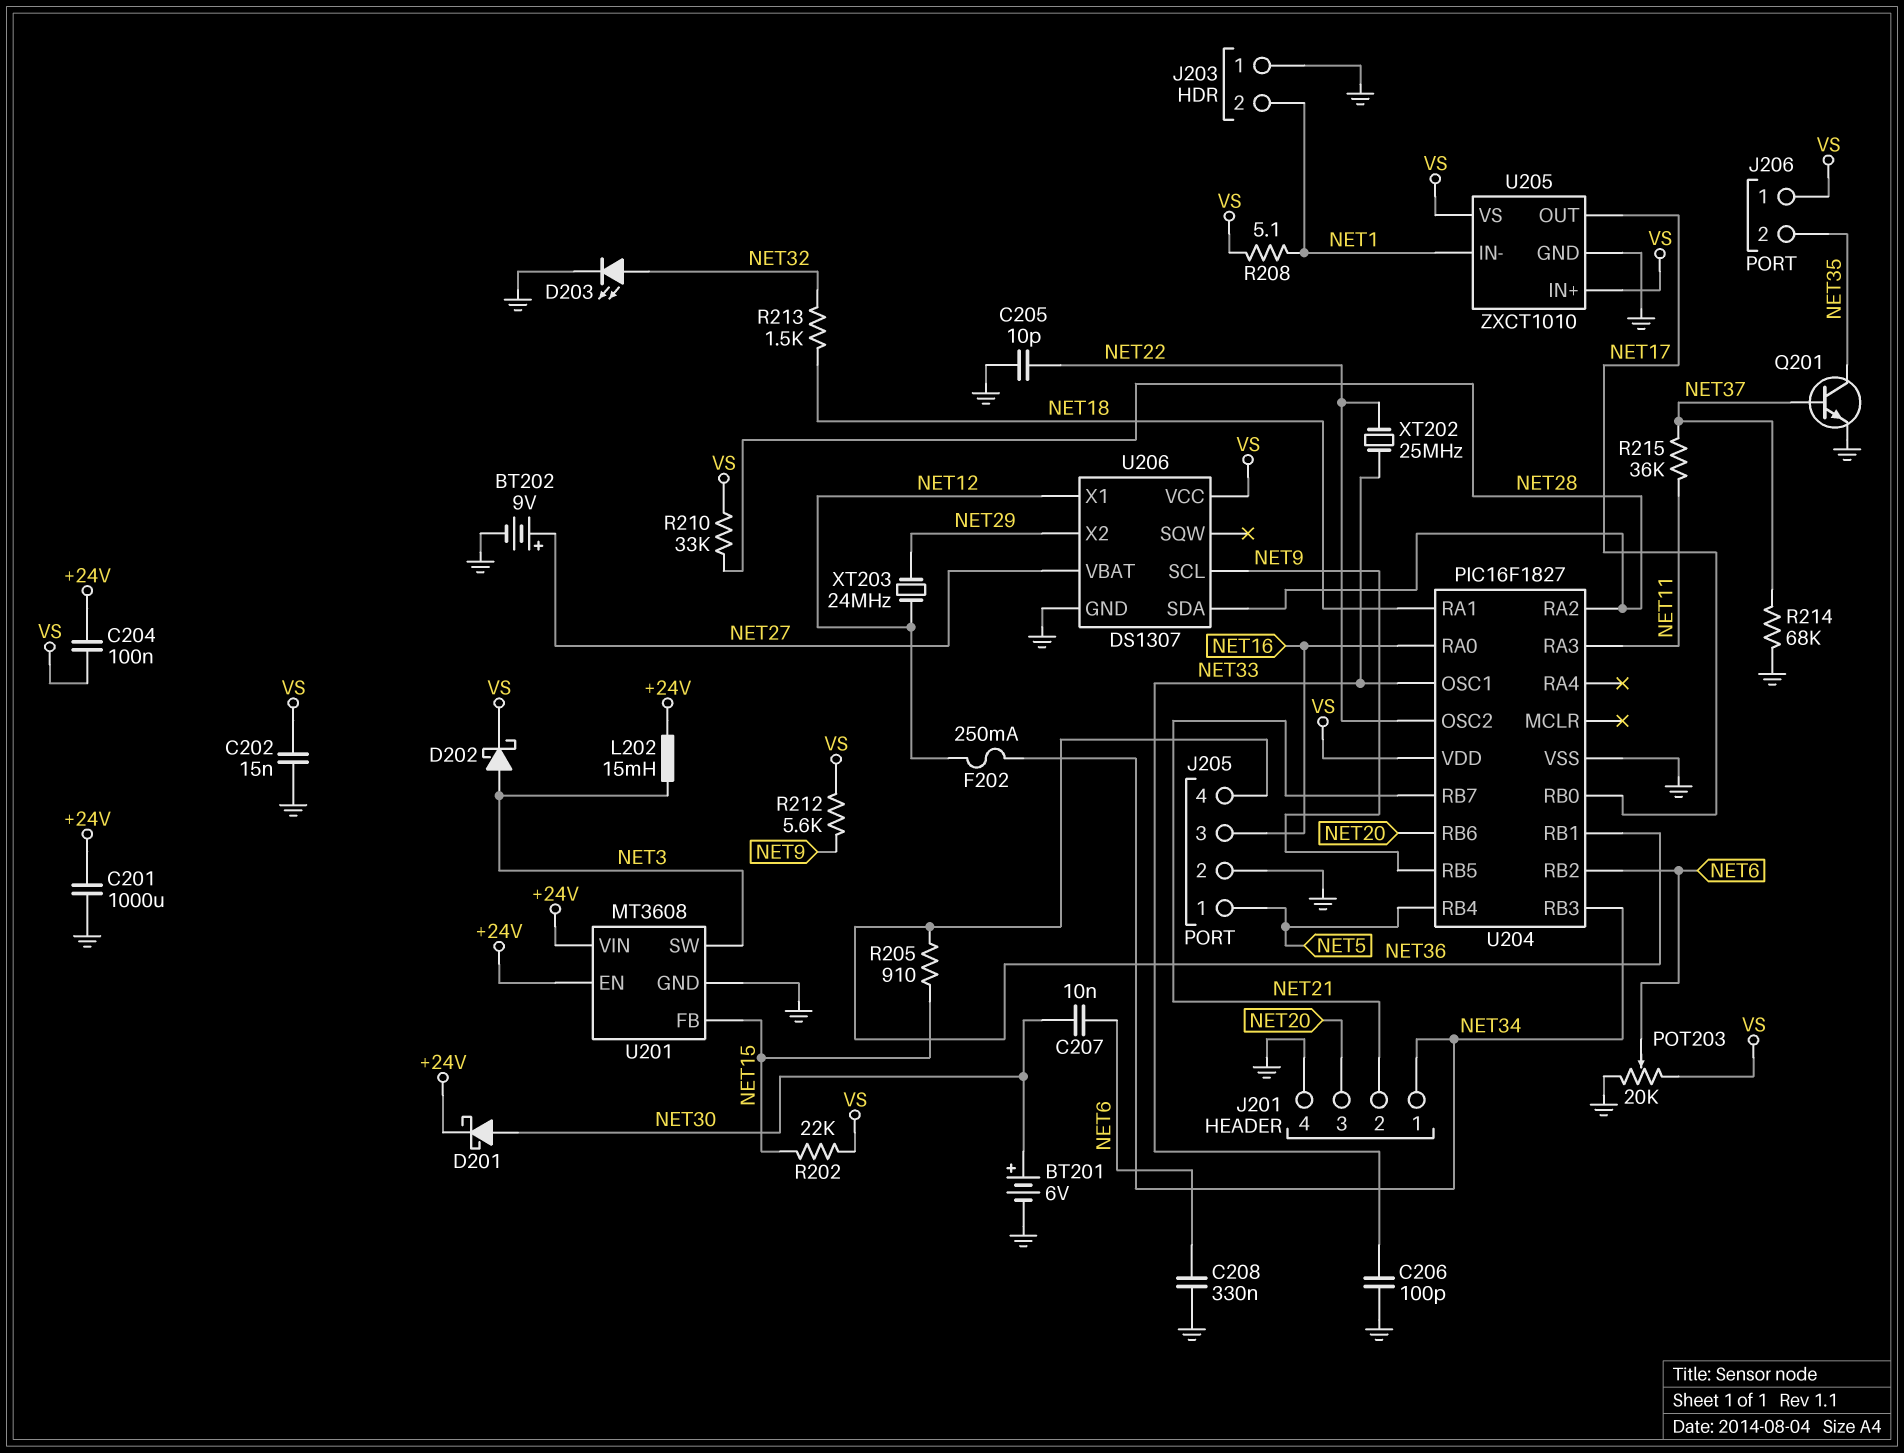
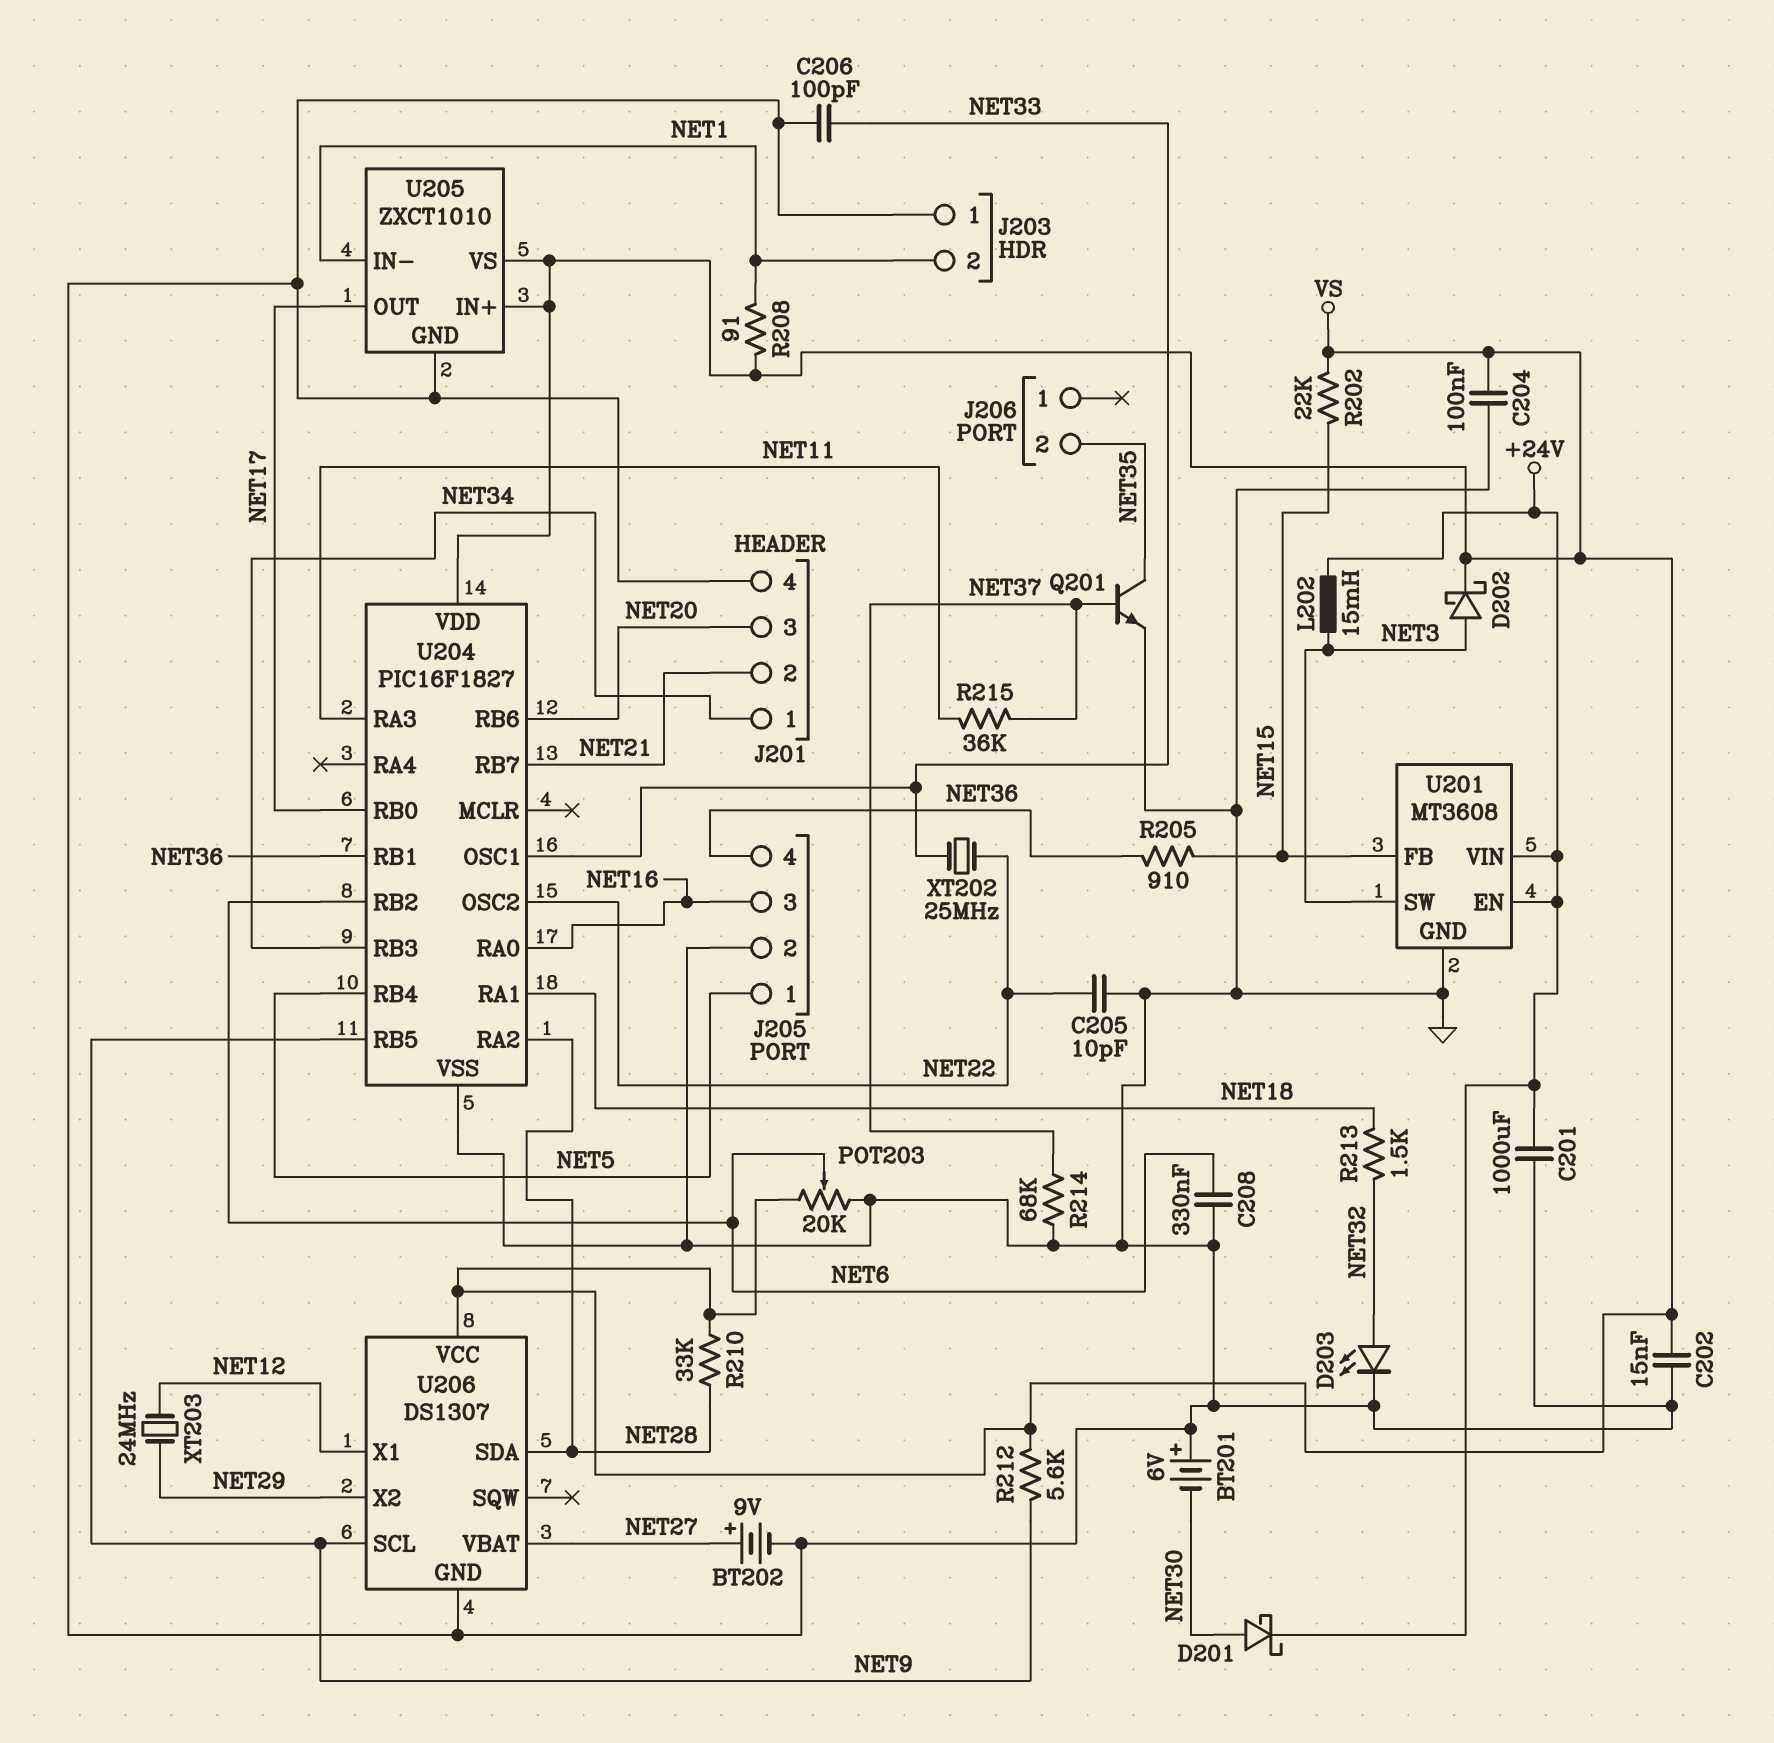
BT201: 6V (plus NET30, minus GND) -> 6V (plus GND, minus NET30)
C204: 100nF (+24V, VS) -> 100nF (GND, VS)
C207: 10nF (NET6, NET30) -> none
F202: 250mA (NET12, NET34) -> none
J206 pin 1: VS -> none
R208: 5.1 (NET1, VS) -> 91 (NET1, VS)

